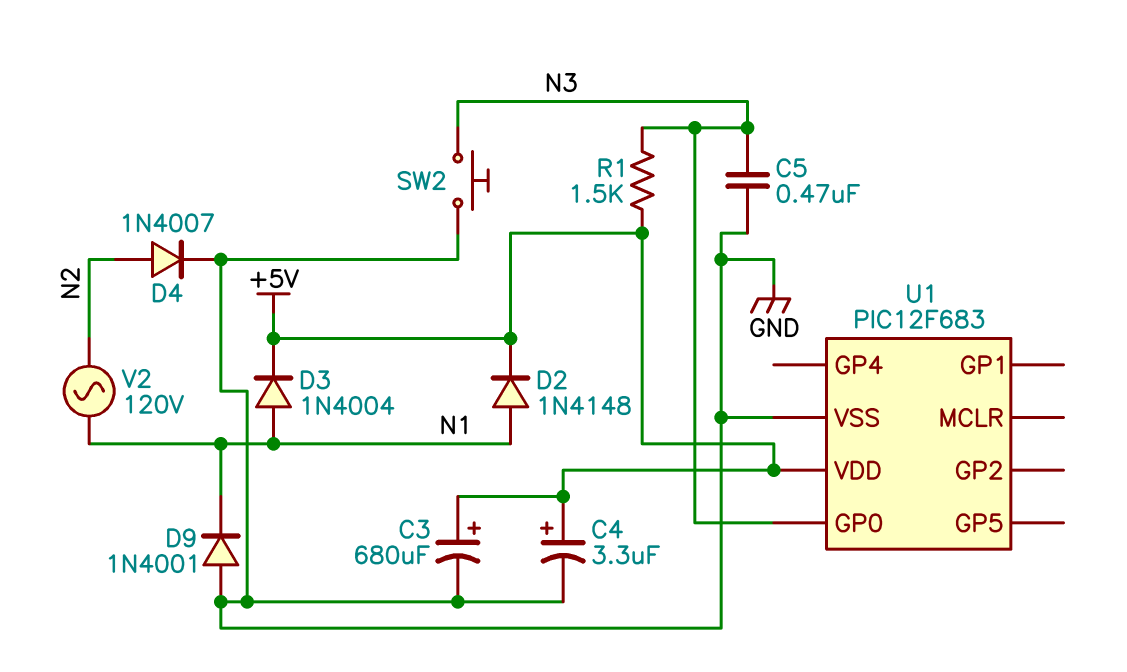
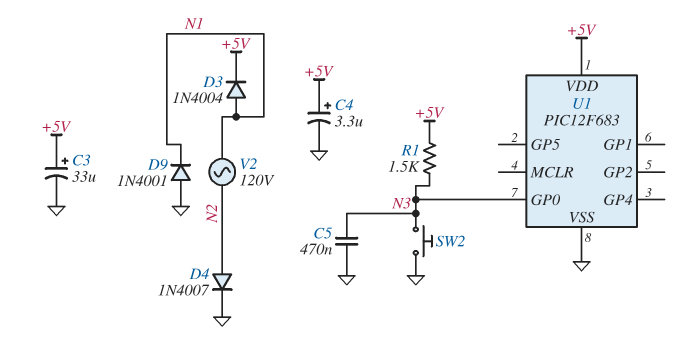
C3: 680uF (plus +5V, minus GND) -> 33uF (plus +5V, minus GND)
D2: diode 1N4148 (A N1, K +5V) -> none

